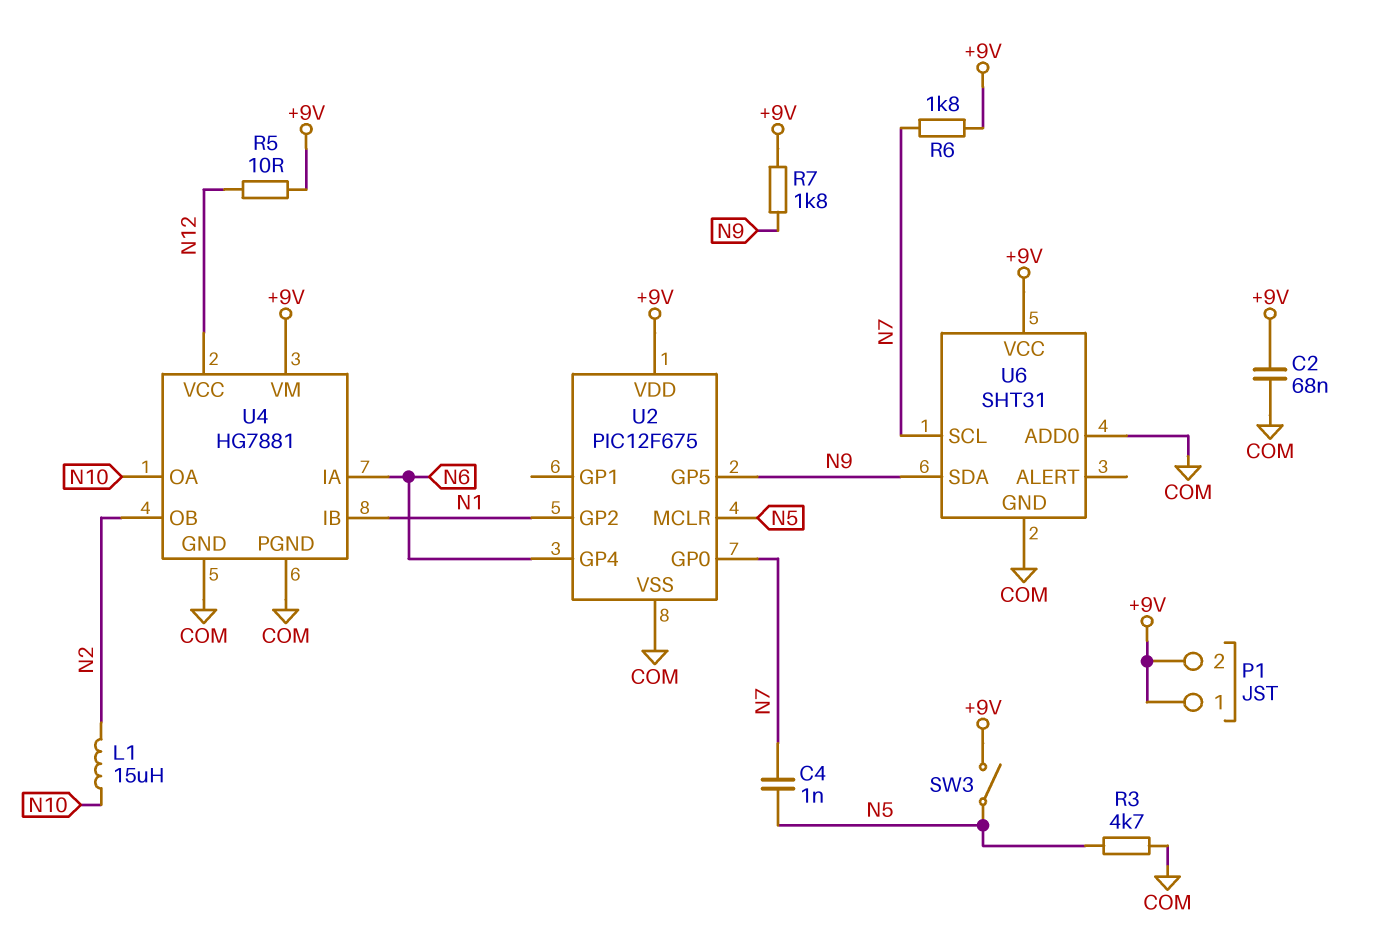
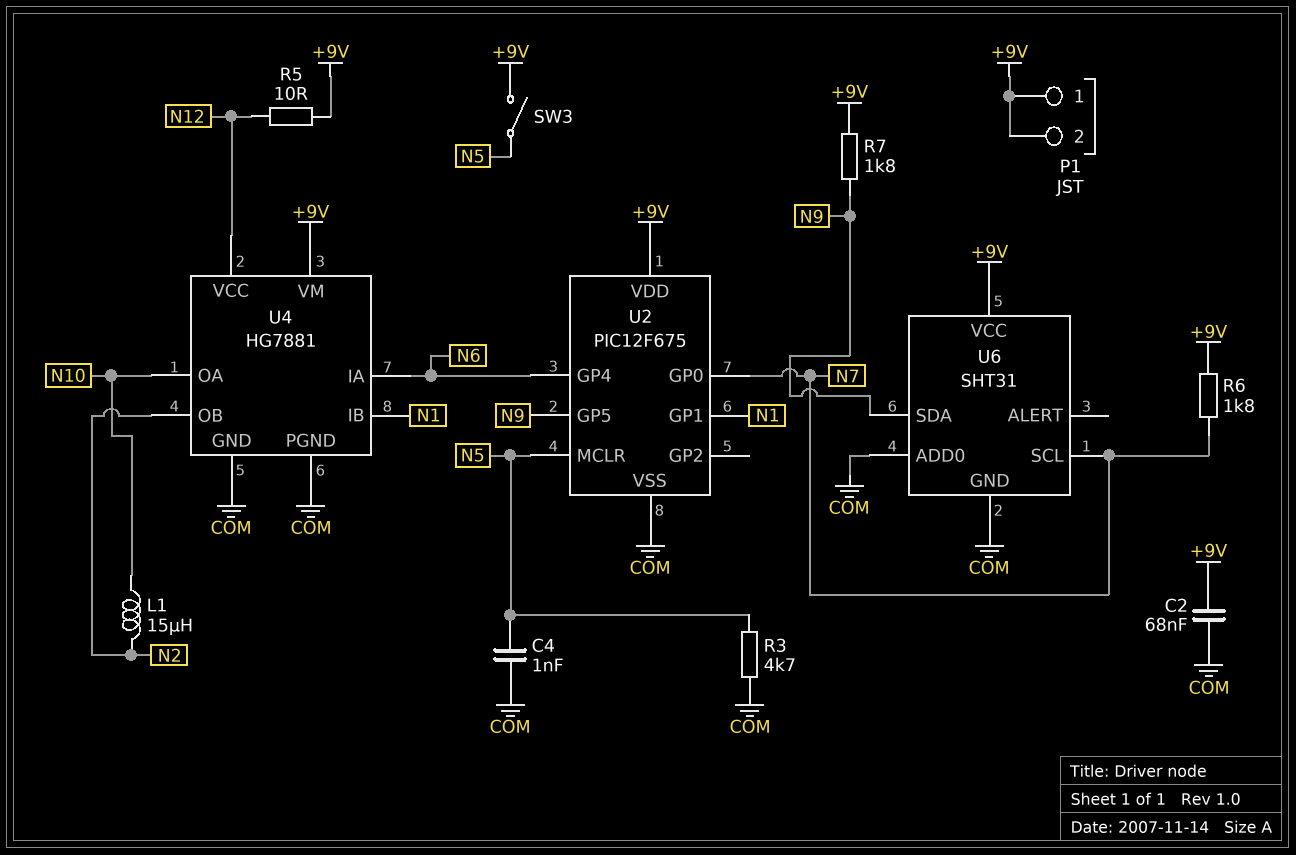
C4: 1nF (N5, N7) -> 1nF (COM, N5)
U2 pin GP1: none -> N1
U2 pin GP2: N1 -> none

